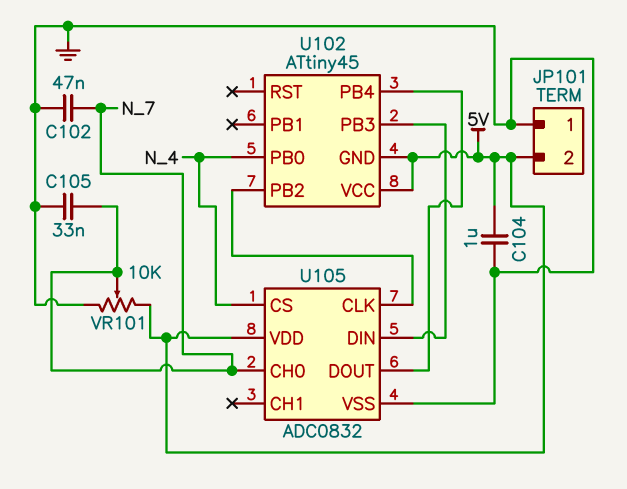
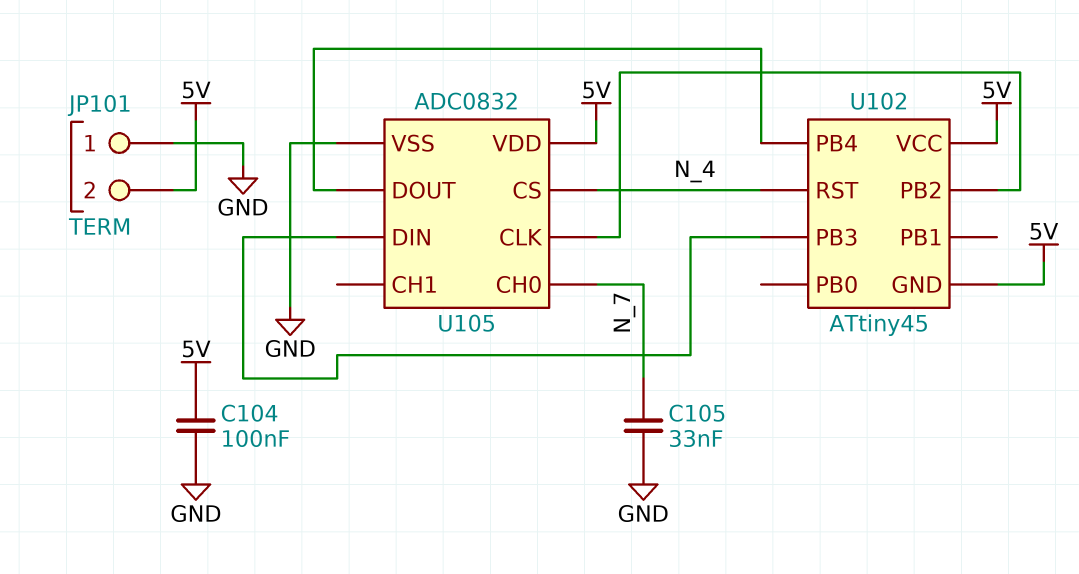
C102: 47nF (GND, N_7) -> none
C104: 1uF (5V, GND) -> 100nF (5V, GND)
U102 pin PB0: N_4 -> none
U102 pin RST: none -> N_4
VR101: 10k (5V, GND, wiper N_7) -> none

